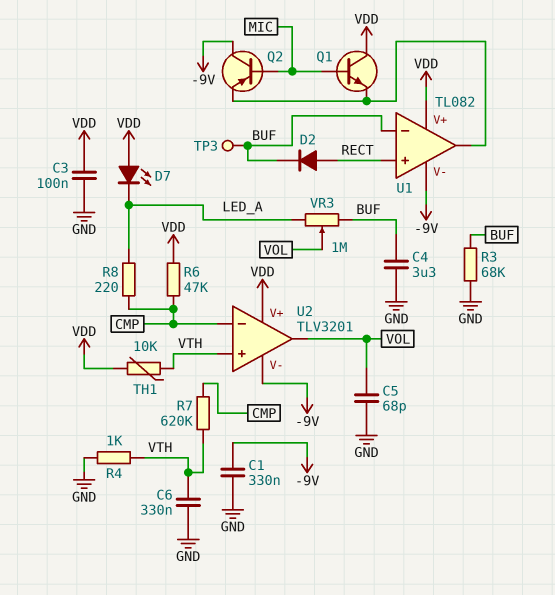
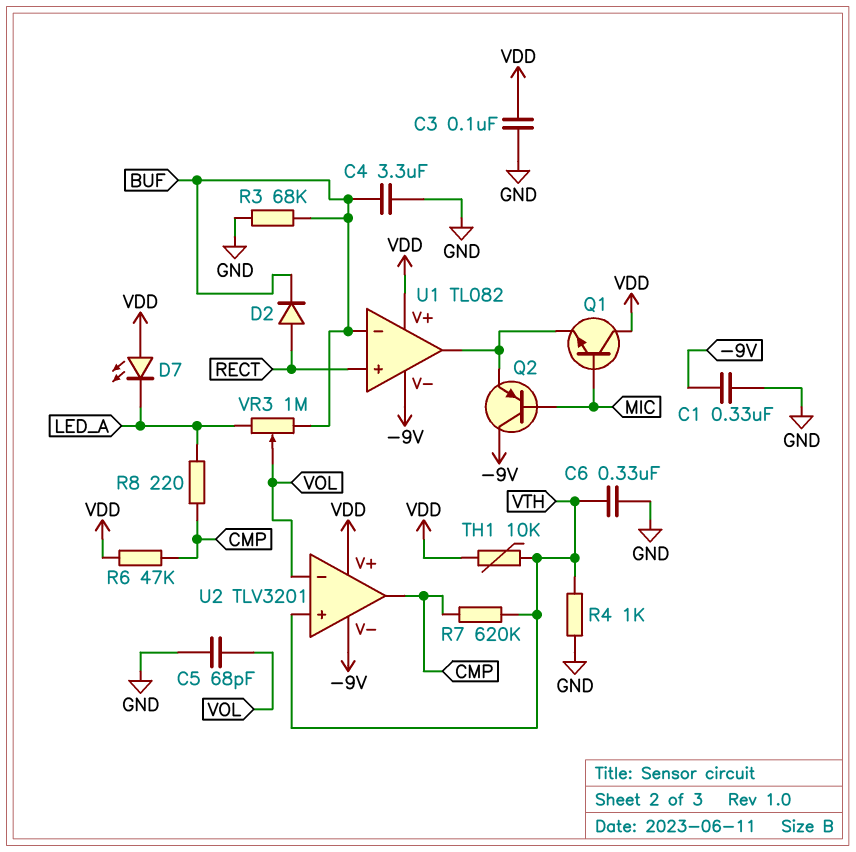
TP3: test point (BUF) -> none
U2 pin in-: CMP -> VOL
U2 pin out: VOL -> CMP

